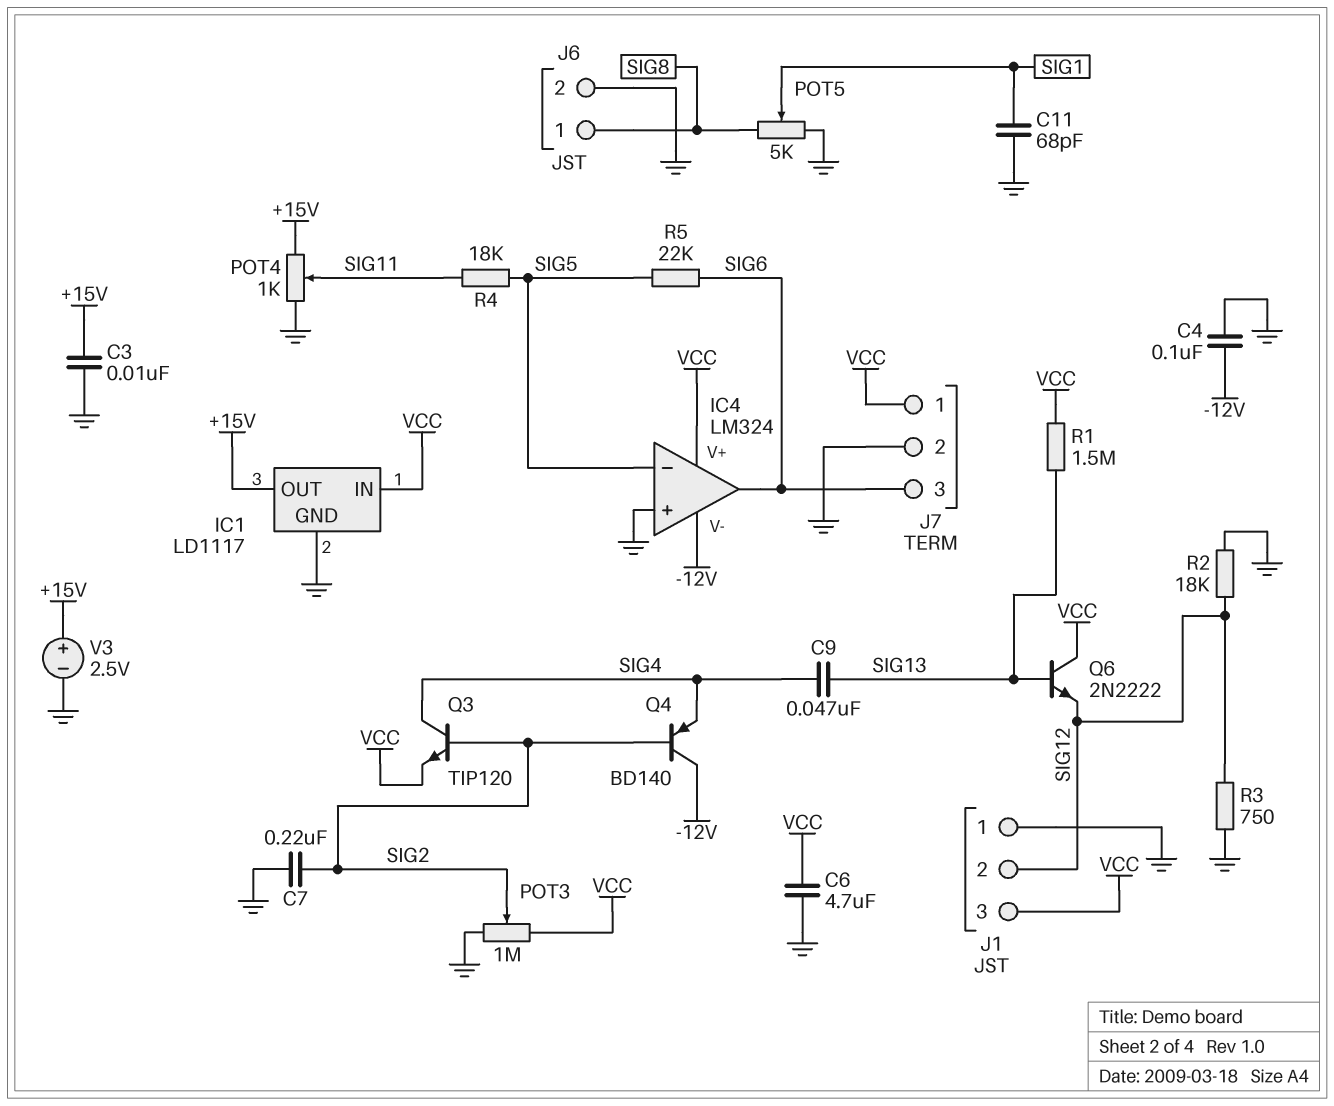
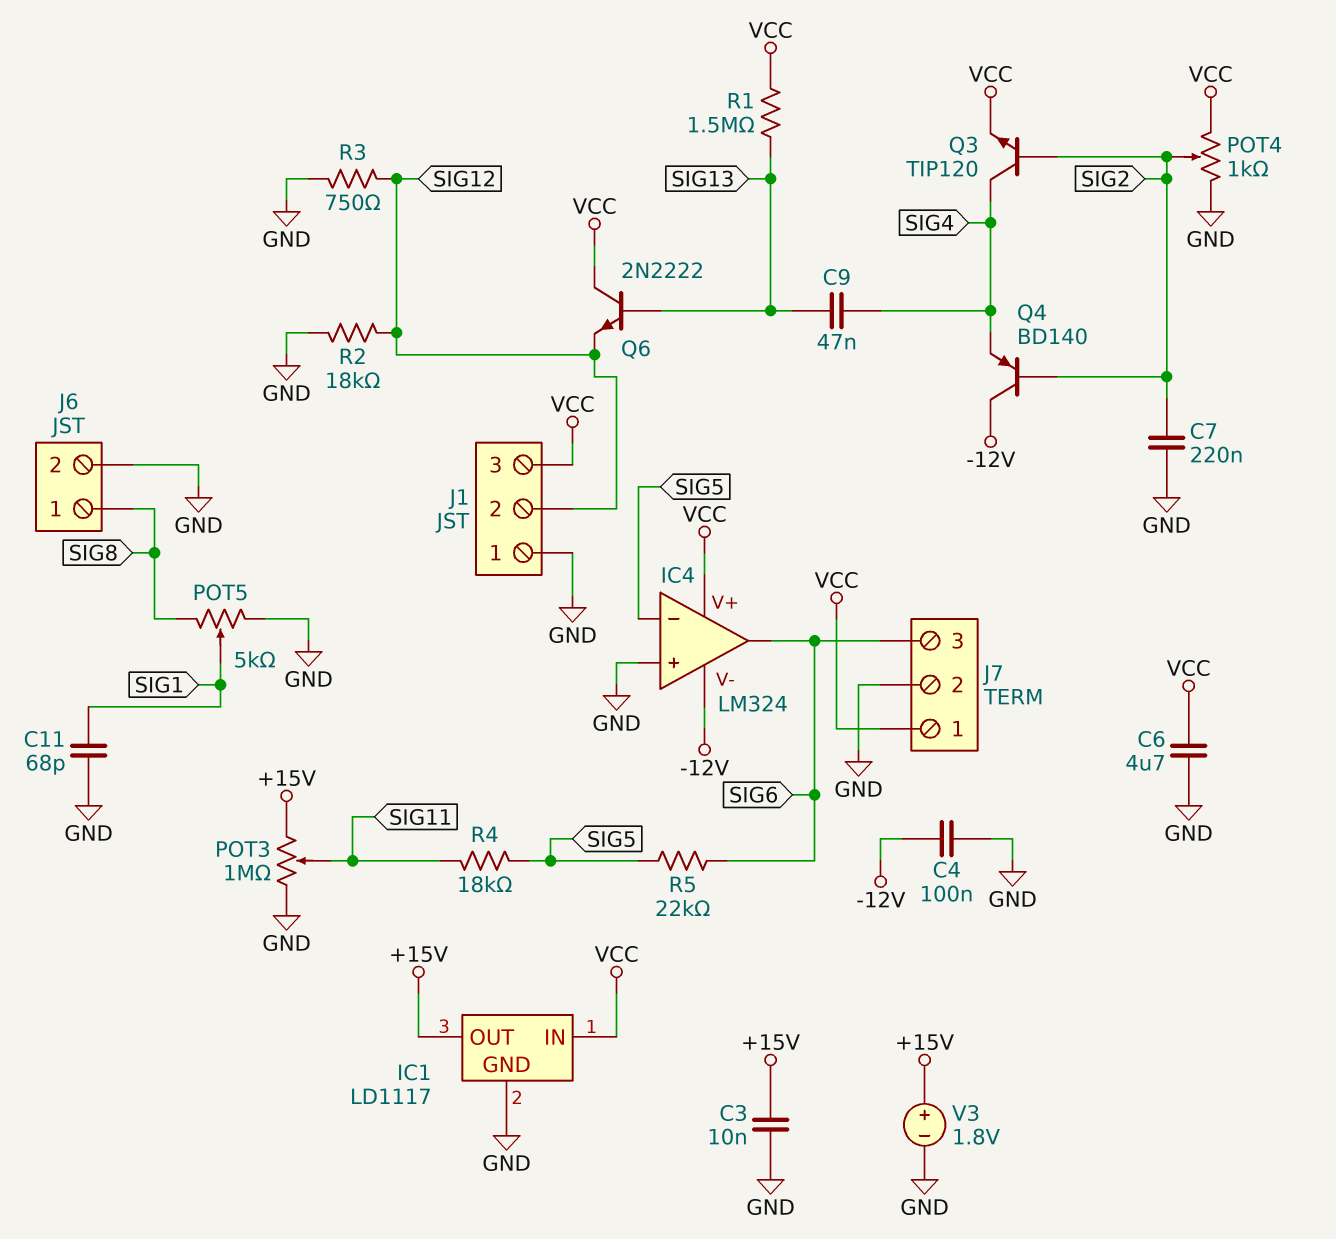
POT3: 1M (GND, VCC, wiper SIG2) -> 1M (+15V, GND, wiper SIG11)
POT4: 1k (+15V, GND, wiper SIG11) -> 1k (GND, VCC, wiper SIG2)
V3: 2.5V (plus +15V, minus GND) -> 1.8V (plus +15V, minus GND)

